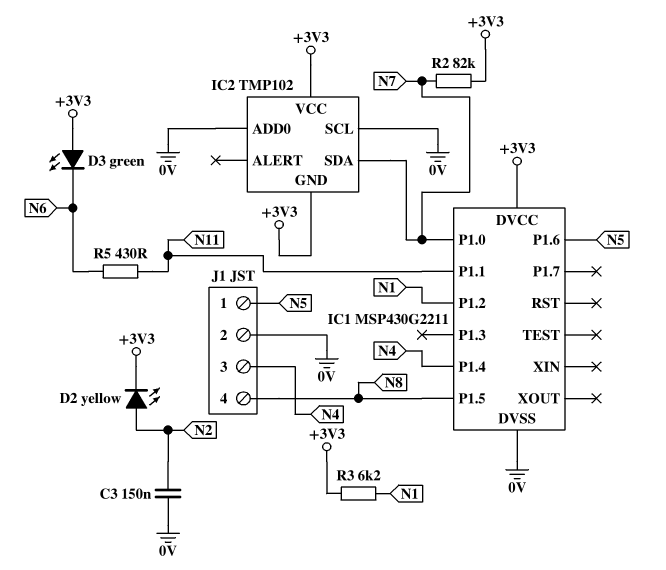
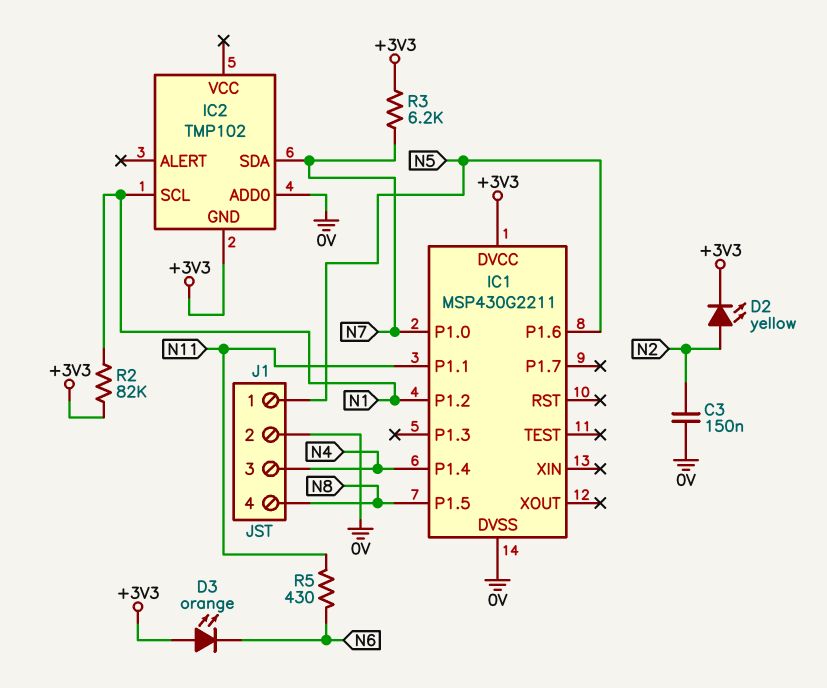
D3: LED green (A +3V3, K N6) -> LED orange (A +3V3, K N6)
IC2 pin SCL: 0V -> N1
IC2 pin VCC: +3V3 -> none
R2: 82k (+3V3, N7) -> 82k (+3V3, N1)
R3: 6.2k (+3V3, N1) -> 6.2k (+3V3, N7)

